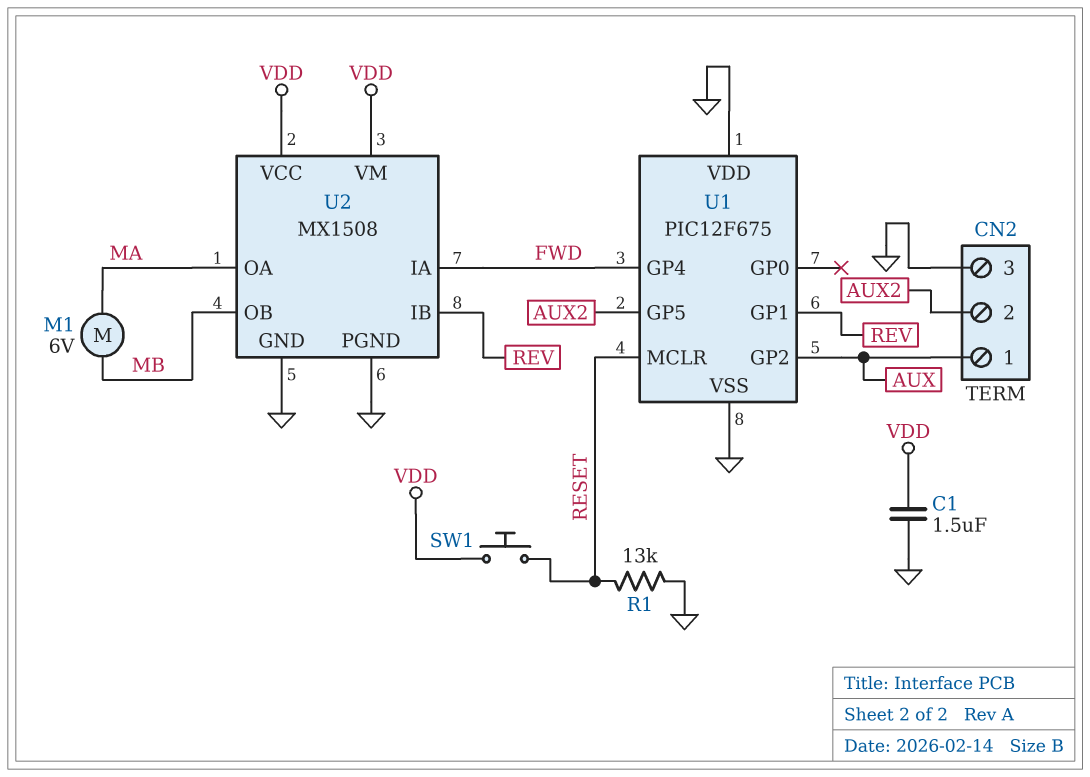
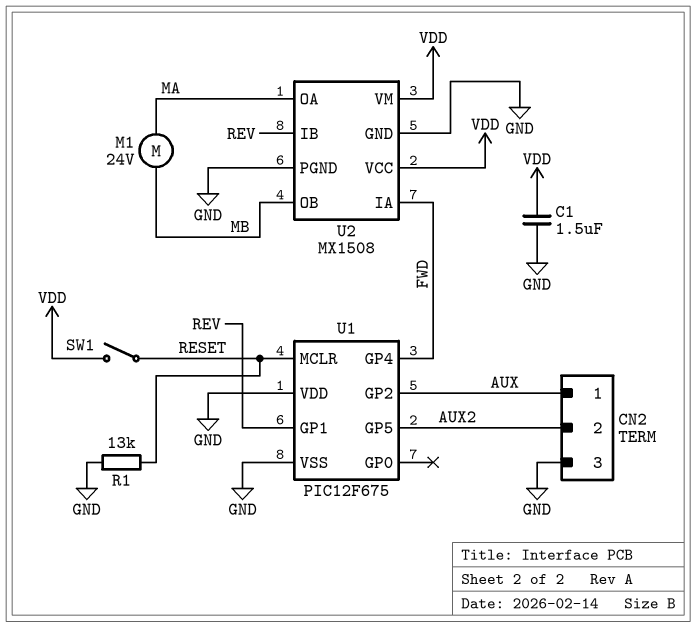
M1: motor 6V (MA, MB) -> motor 24V (MA, MB)
SW1: button (RESET, VDD) -> switch (RESET, VDD)

